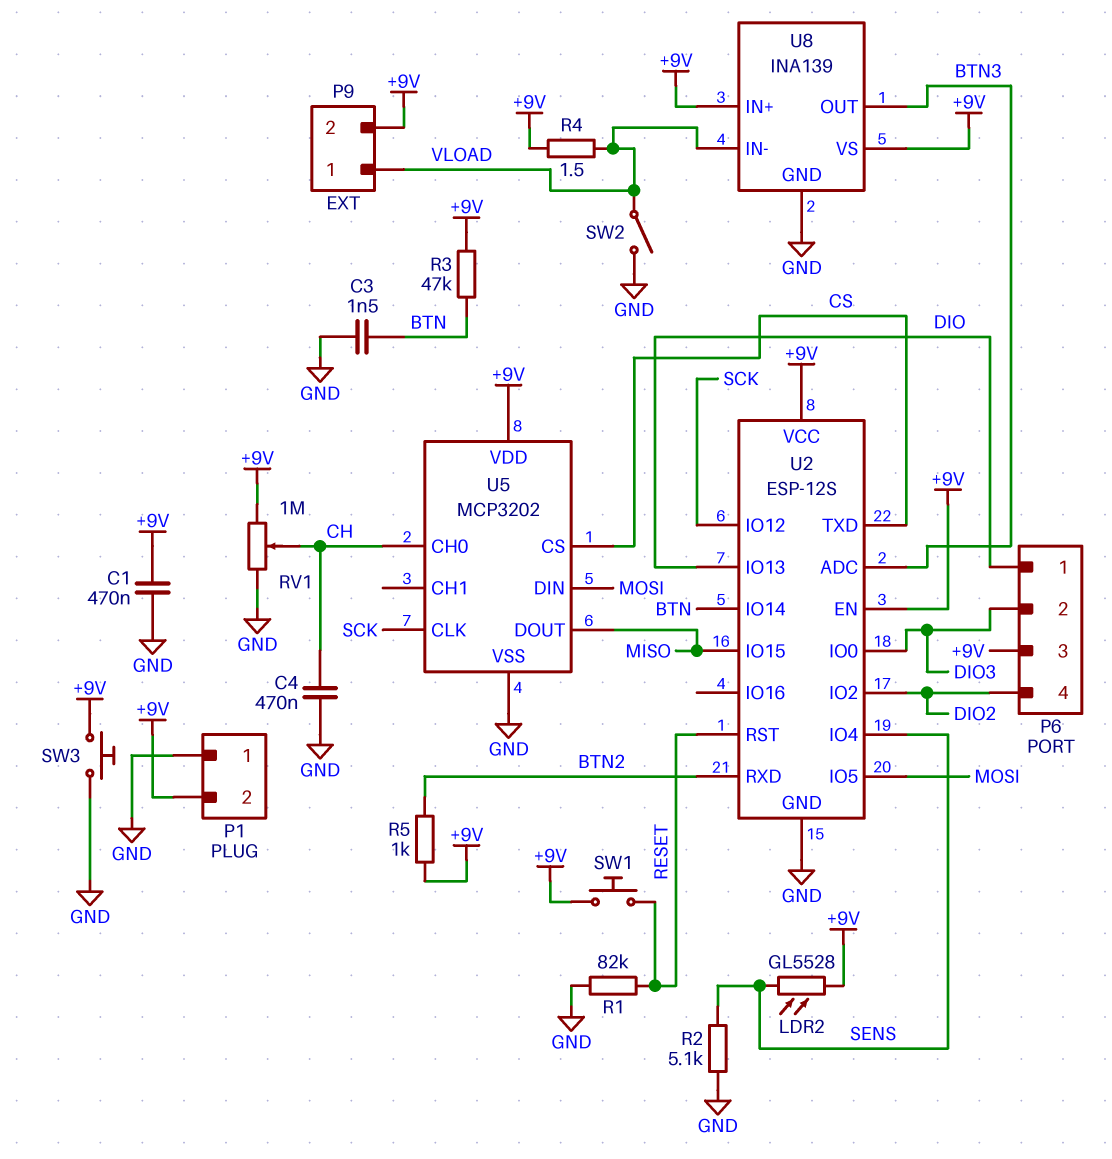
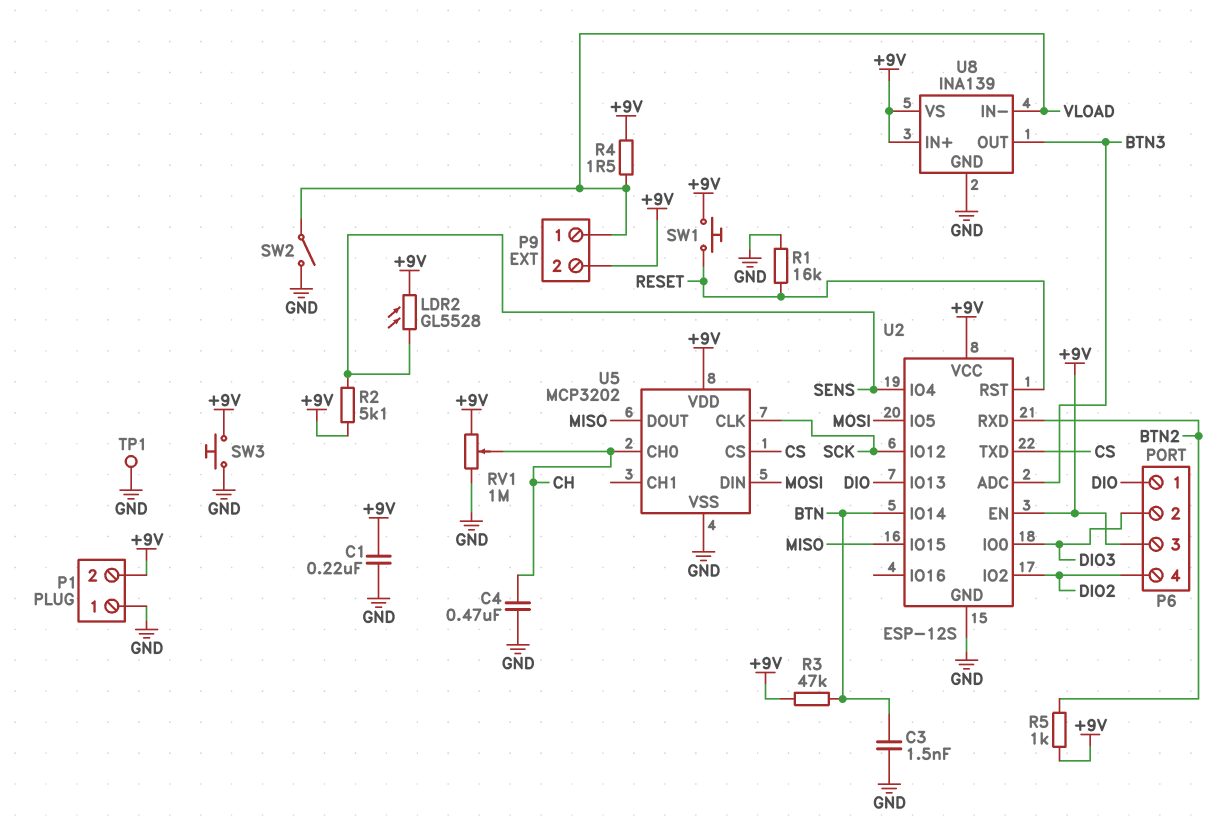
C1: 470nF (+9V, GND) -> 220nF (+9V, GND)
R1: 82k (GND, RESET) -> 16k (GND, RESET)
R2: 5.1k (GND, SENS) -> 5.1k (+9V, SENS)
TP1: none -> test point (GND)

